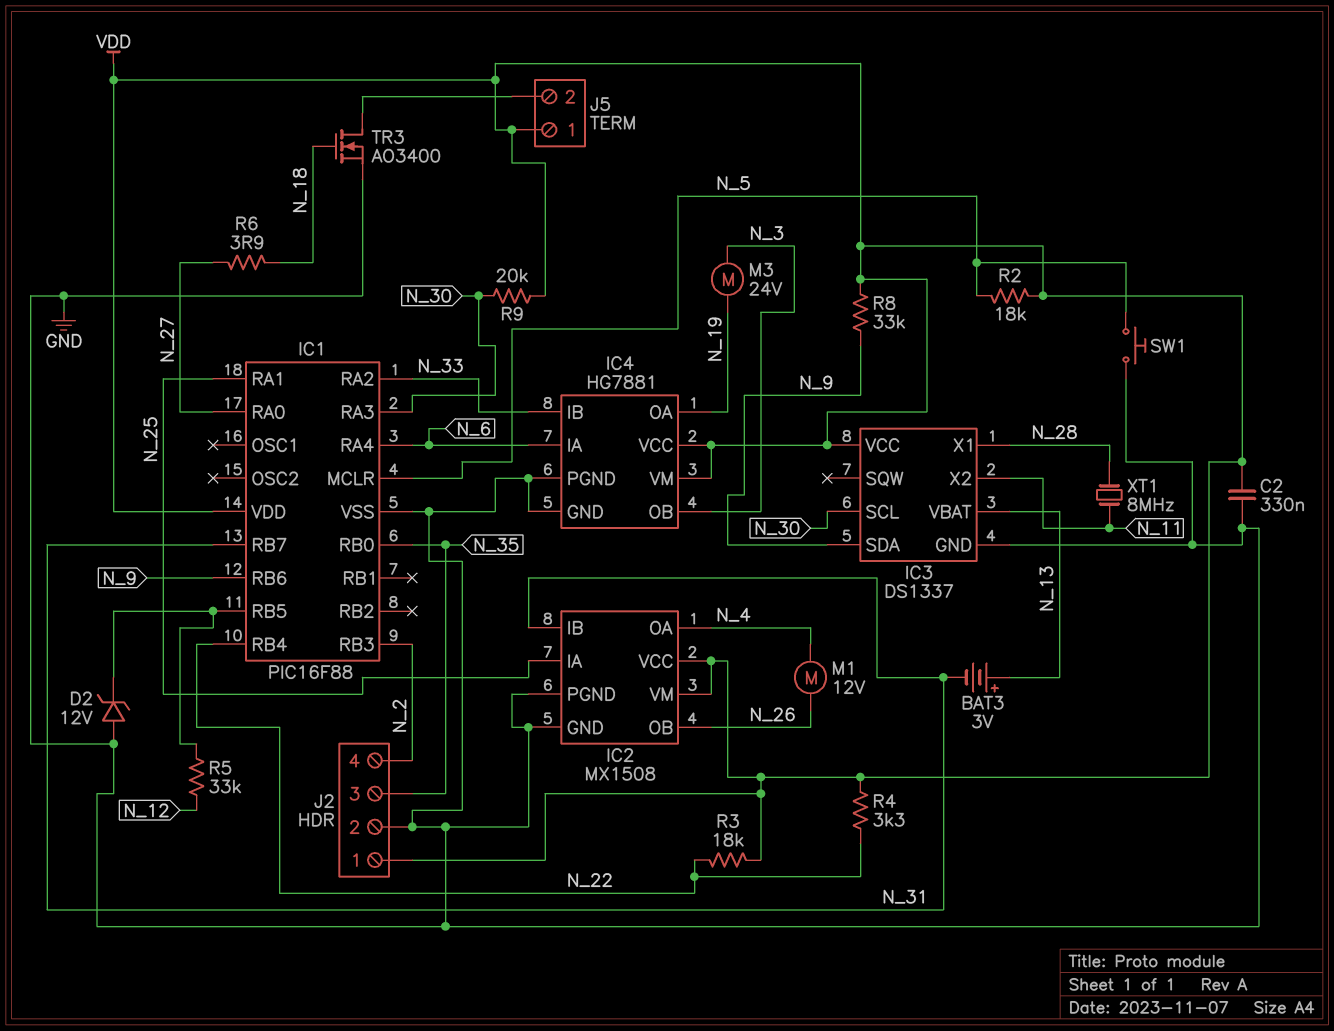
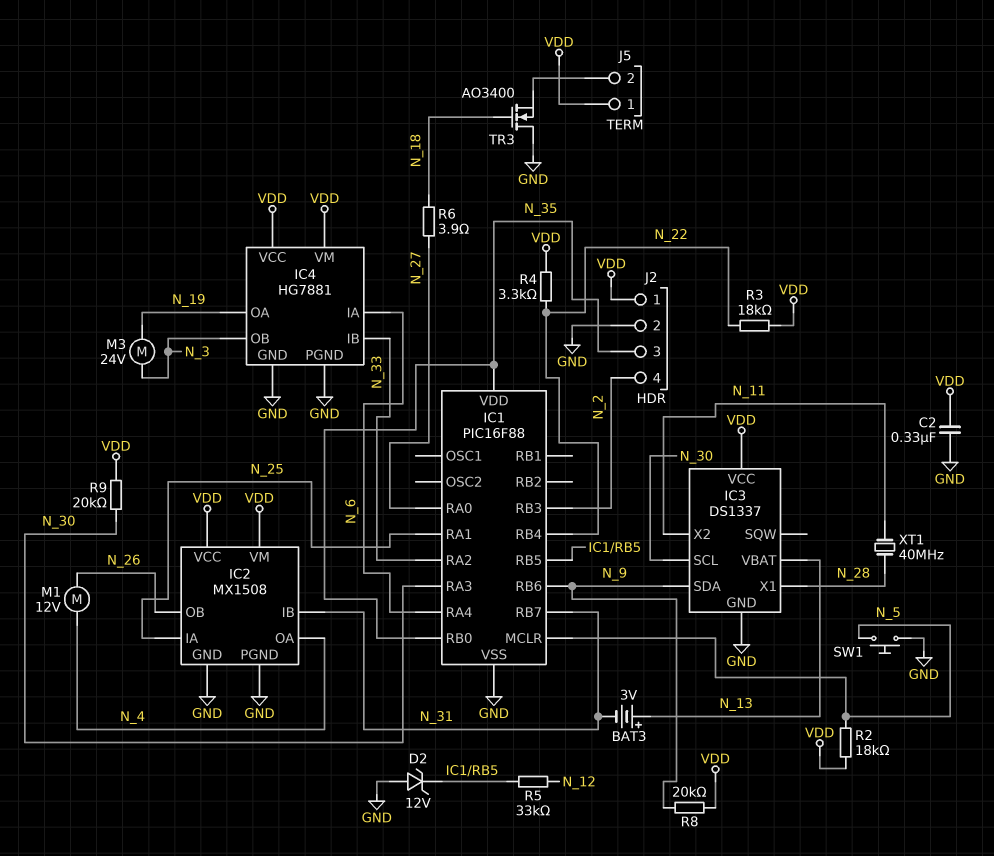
IC1 pin VDD: VDD -> N_35
R8: 33k (N_9, VDD) -> 20k (N_9, VDD)
TR3: NMOS AO3400 (G N_18, D J5/2, S GND) -> NMOS AO3400 (G N_18, D GND, S J5/2)
XT1: 8MHz (N_11, N_28) -> 40MHz (N_11, N_28)

